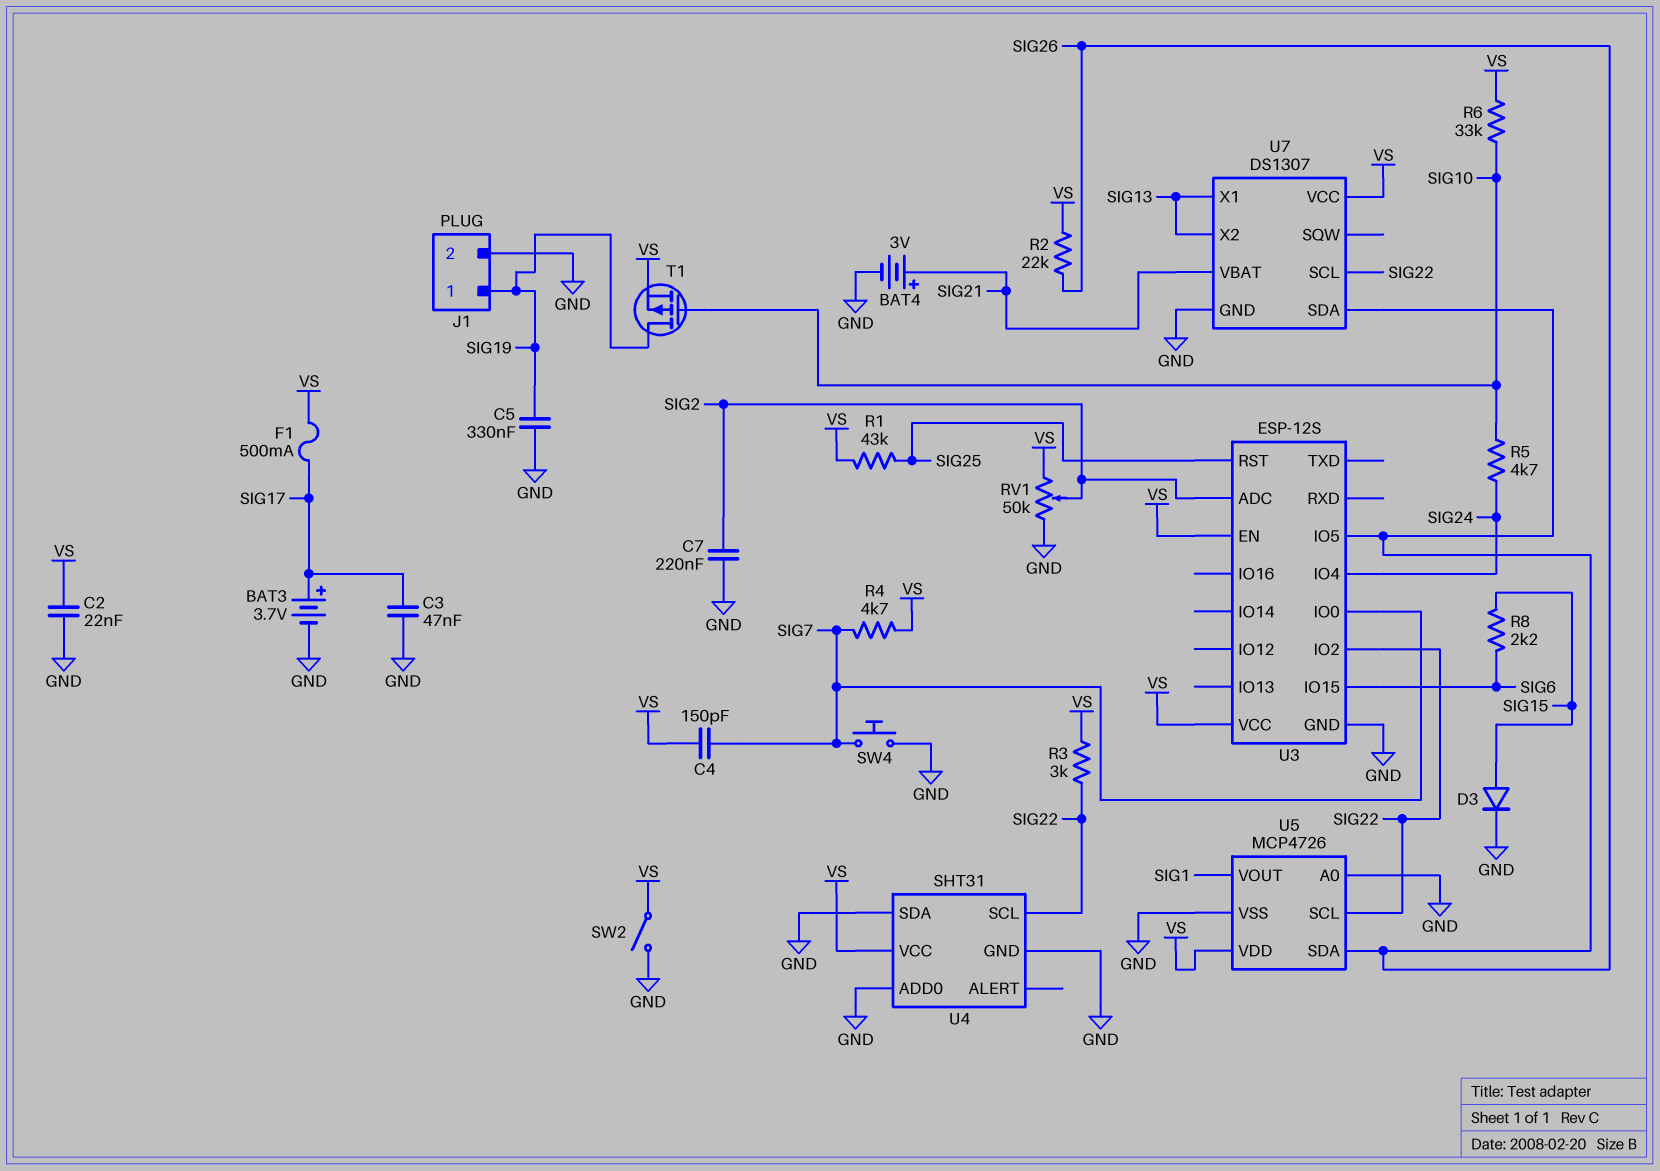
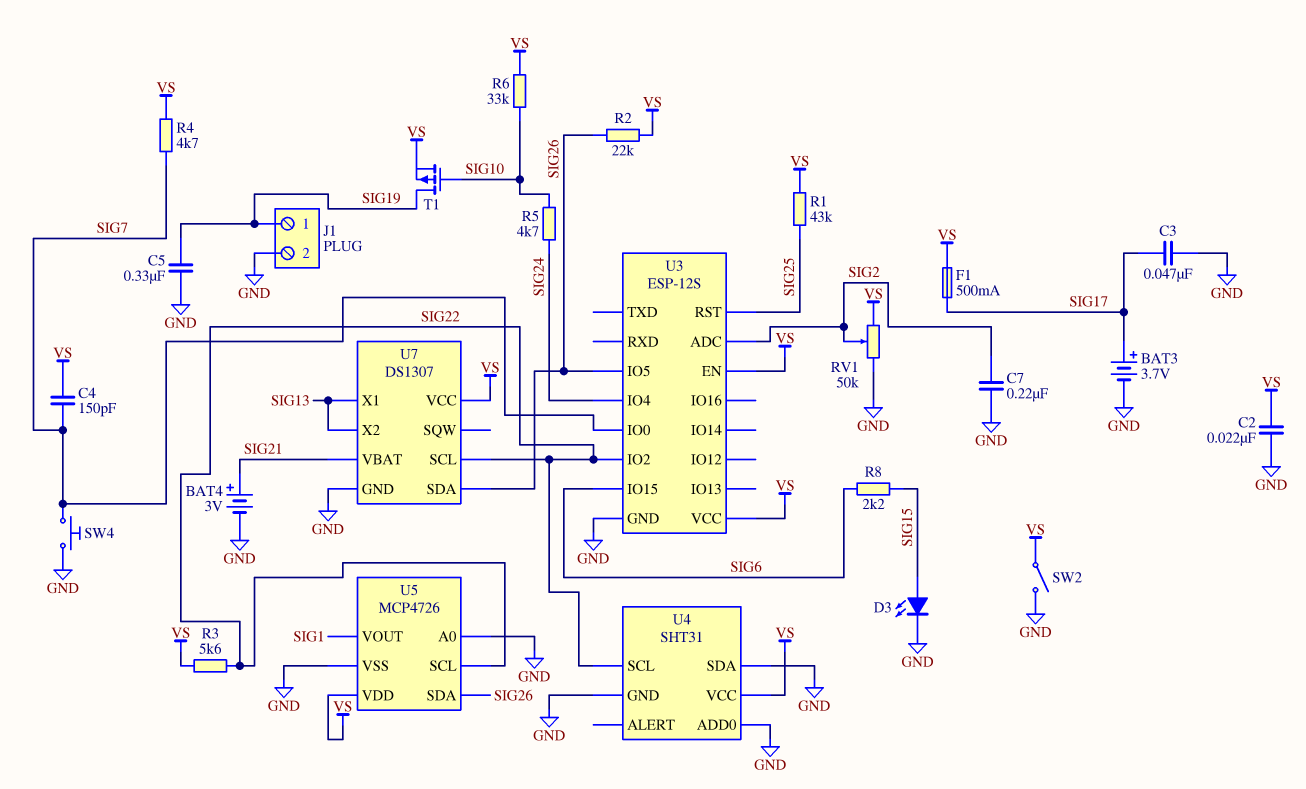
D3: diode (A SIG15, K GND) -> LED (A SIG15, K GND)
R3: 3k (SIG22, VS) -> 5.6k (SIG22, VS)

